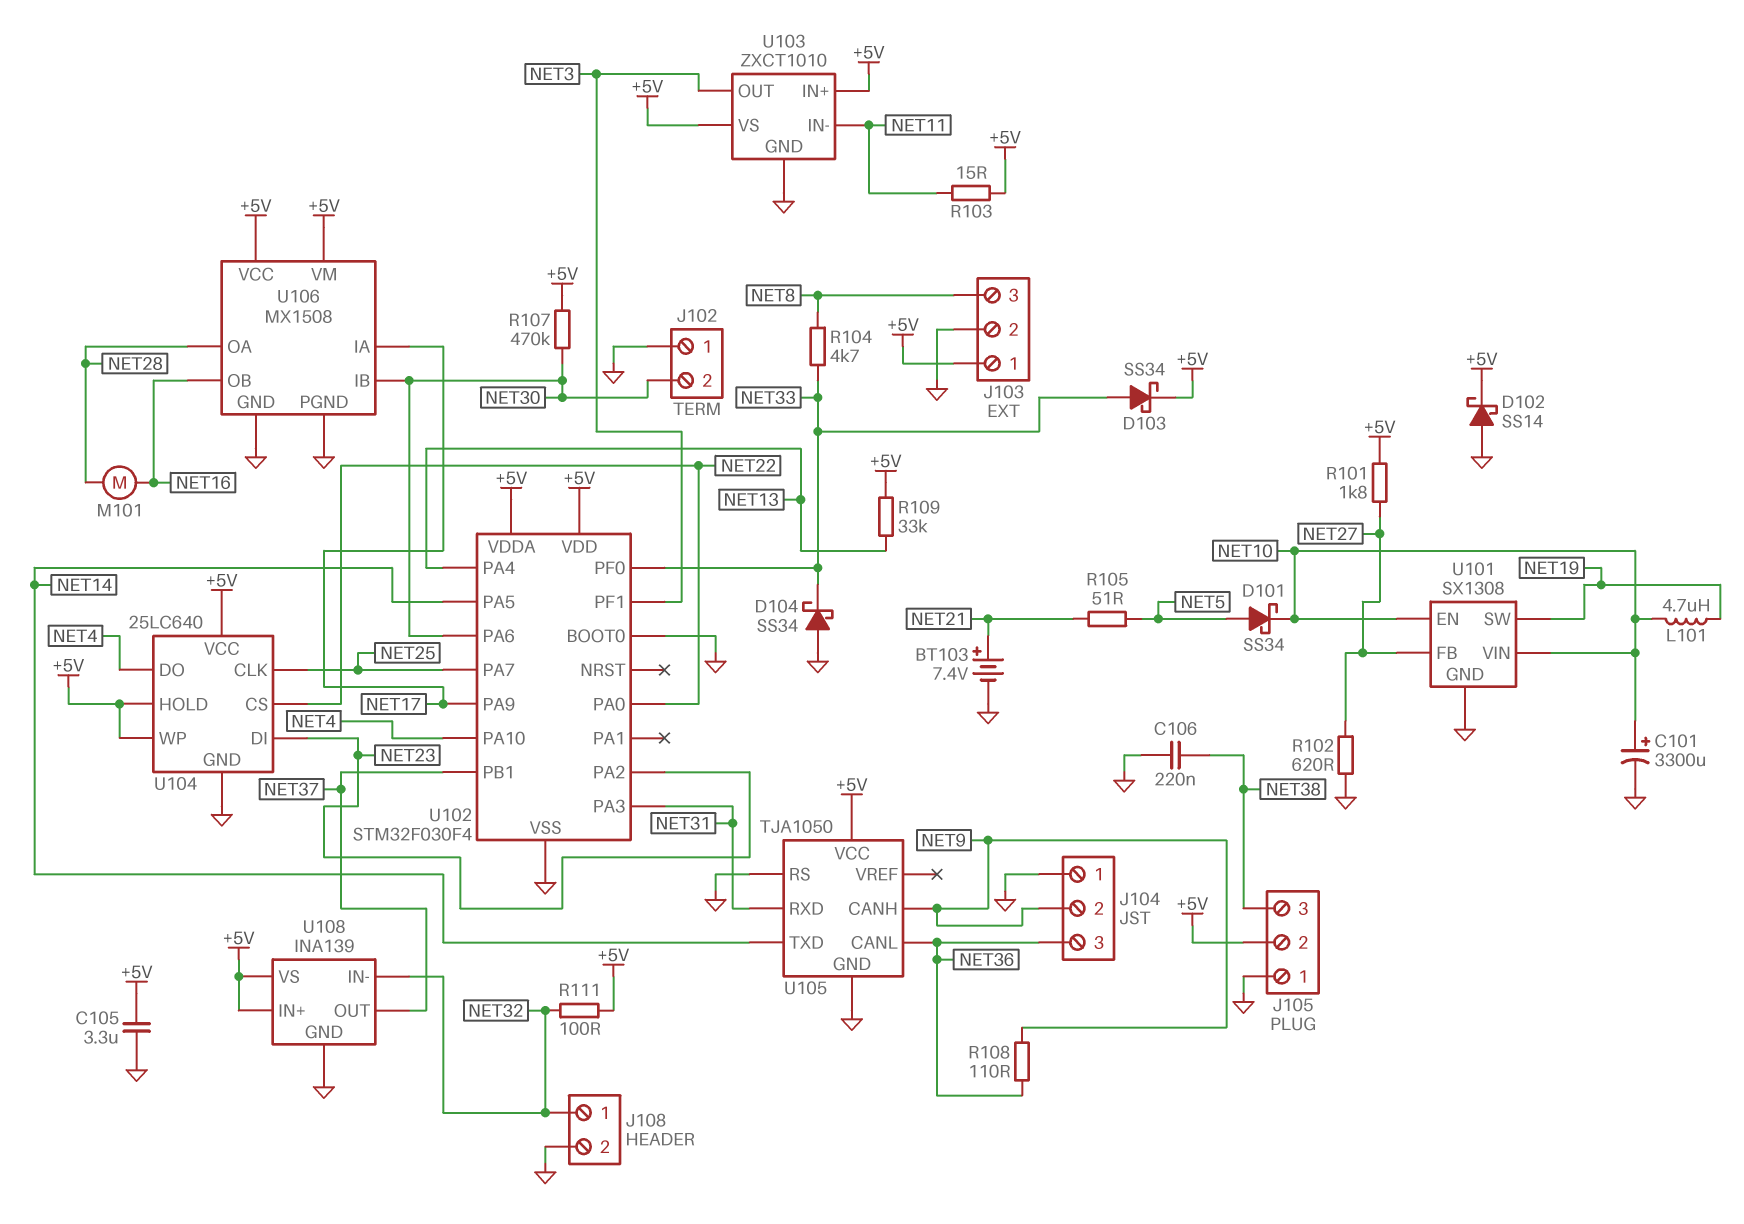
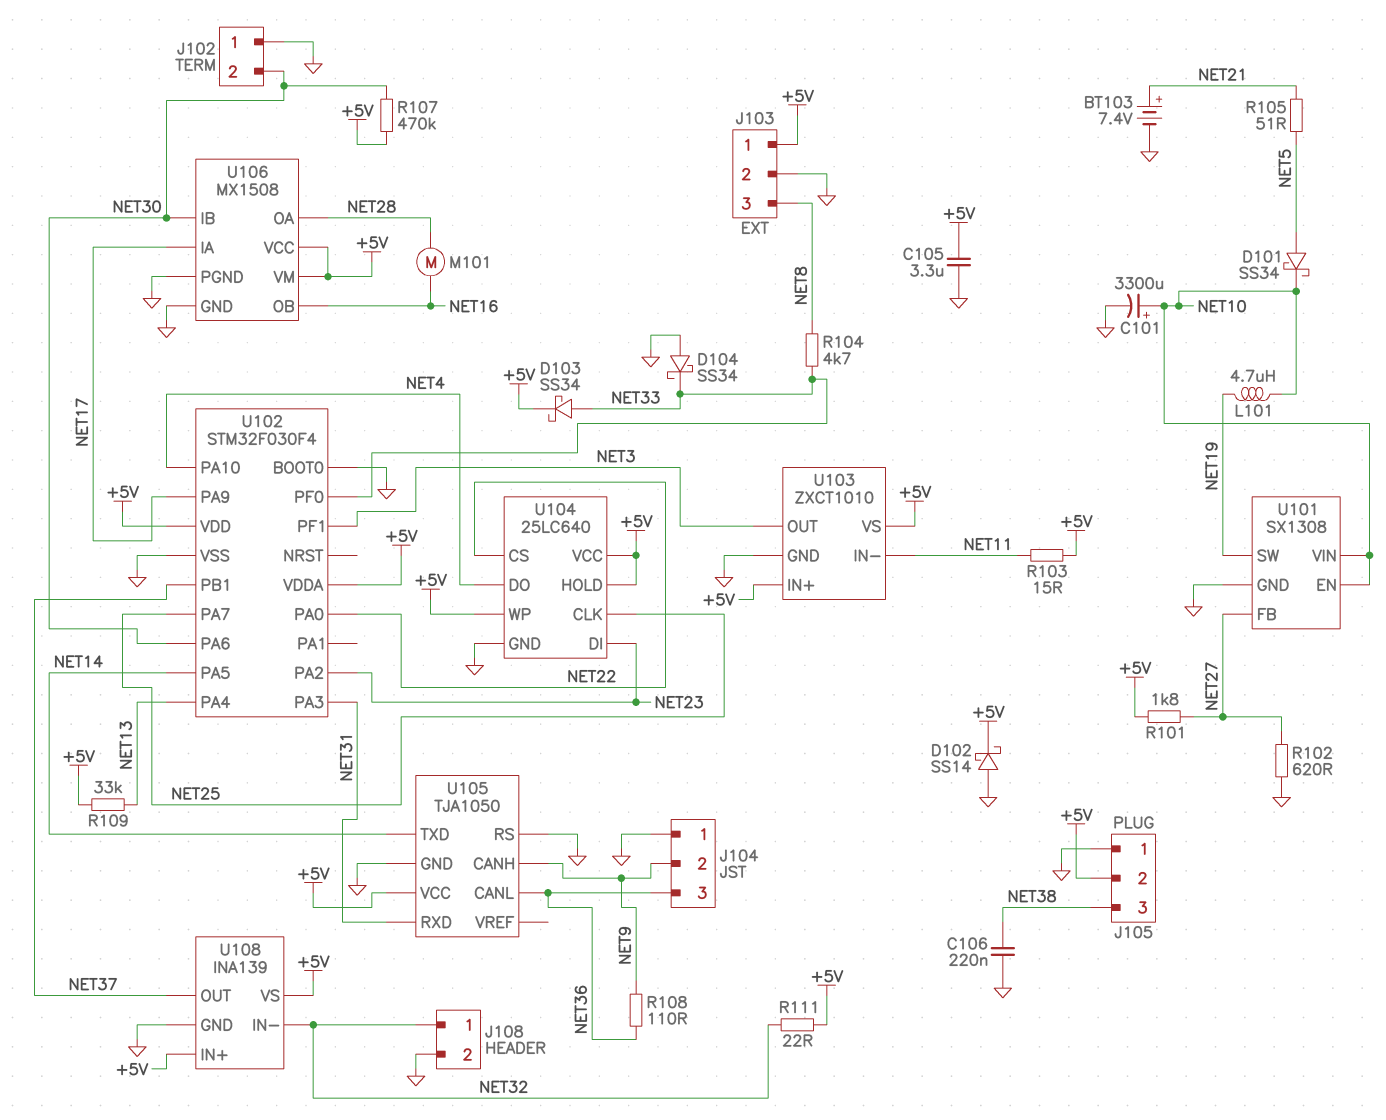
R111: 100 (+5V, NET32) -> 22 (+5V, NET32)

